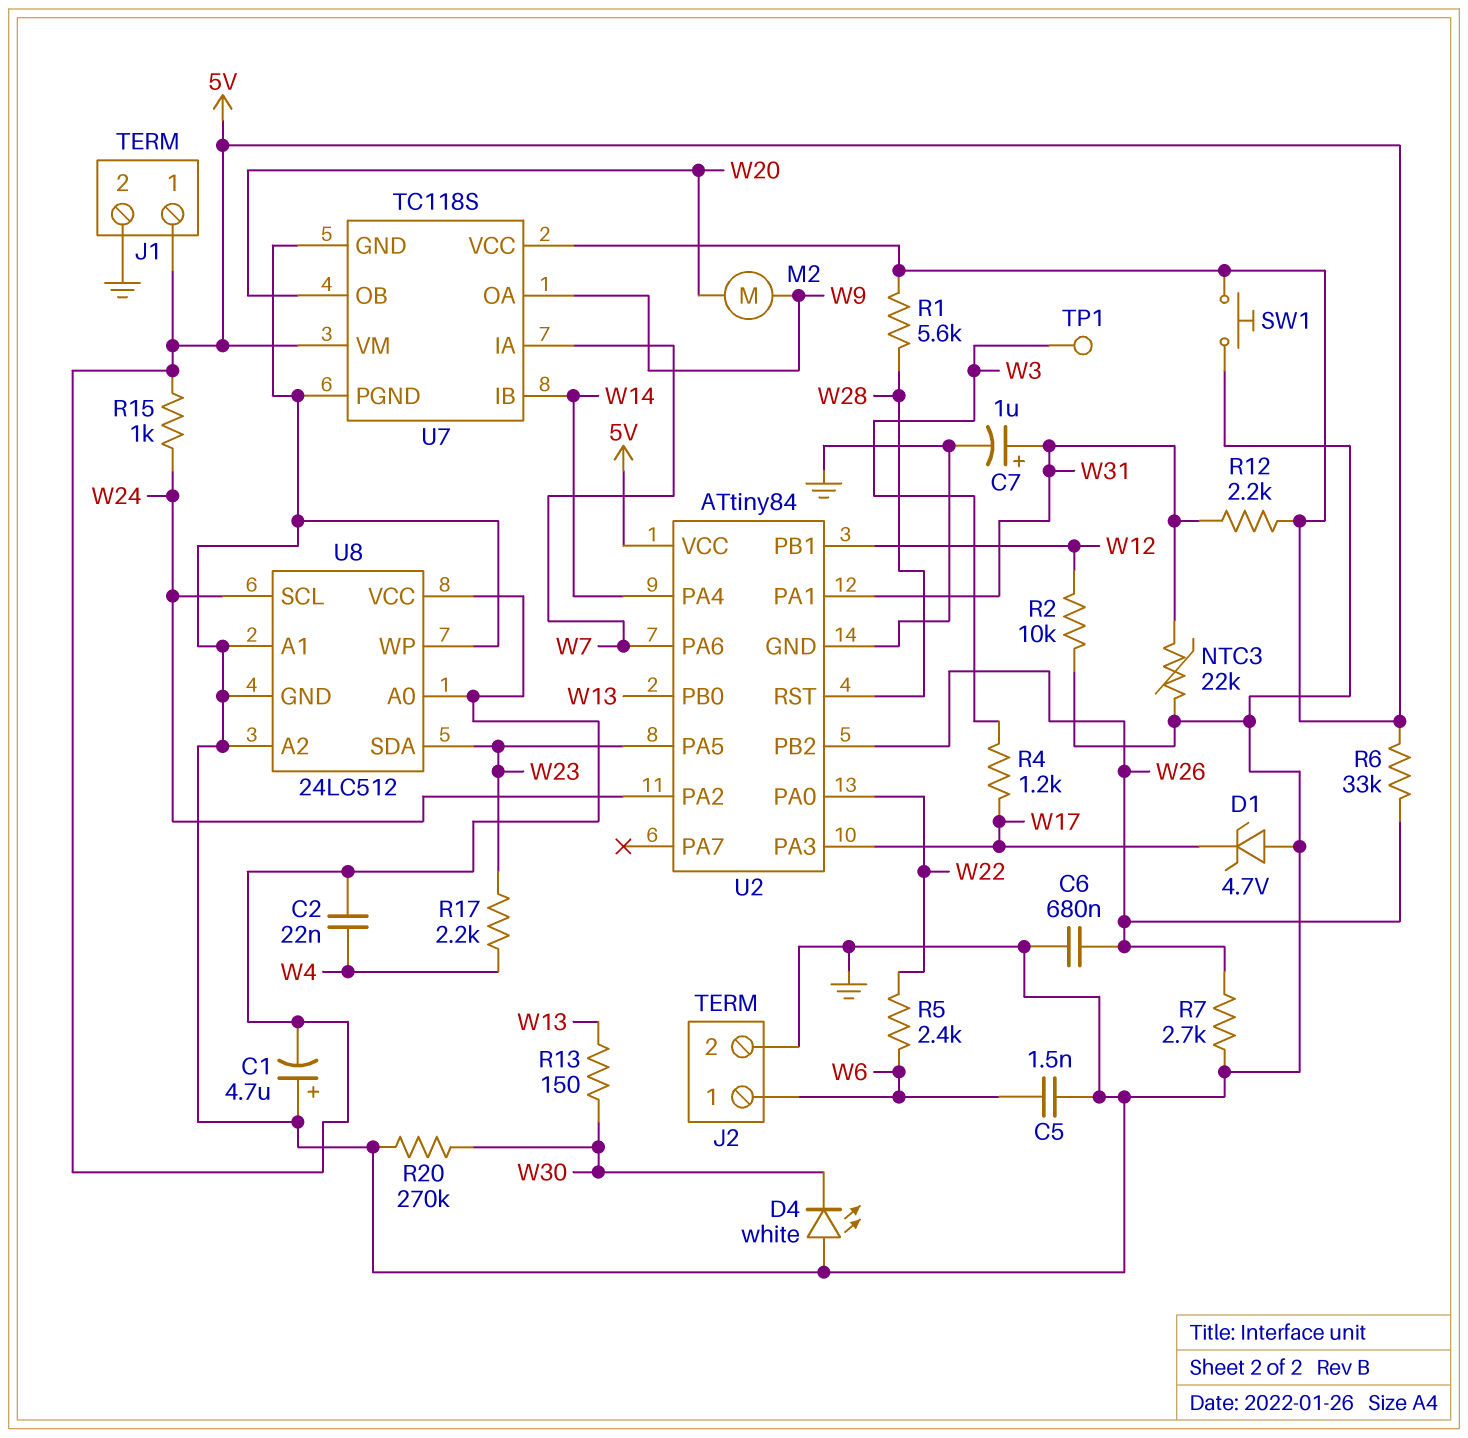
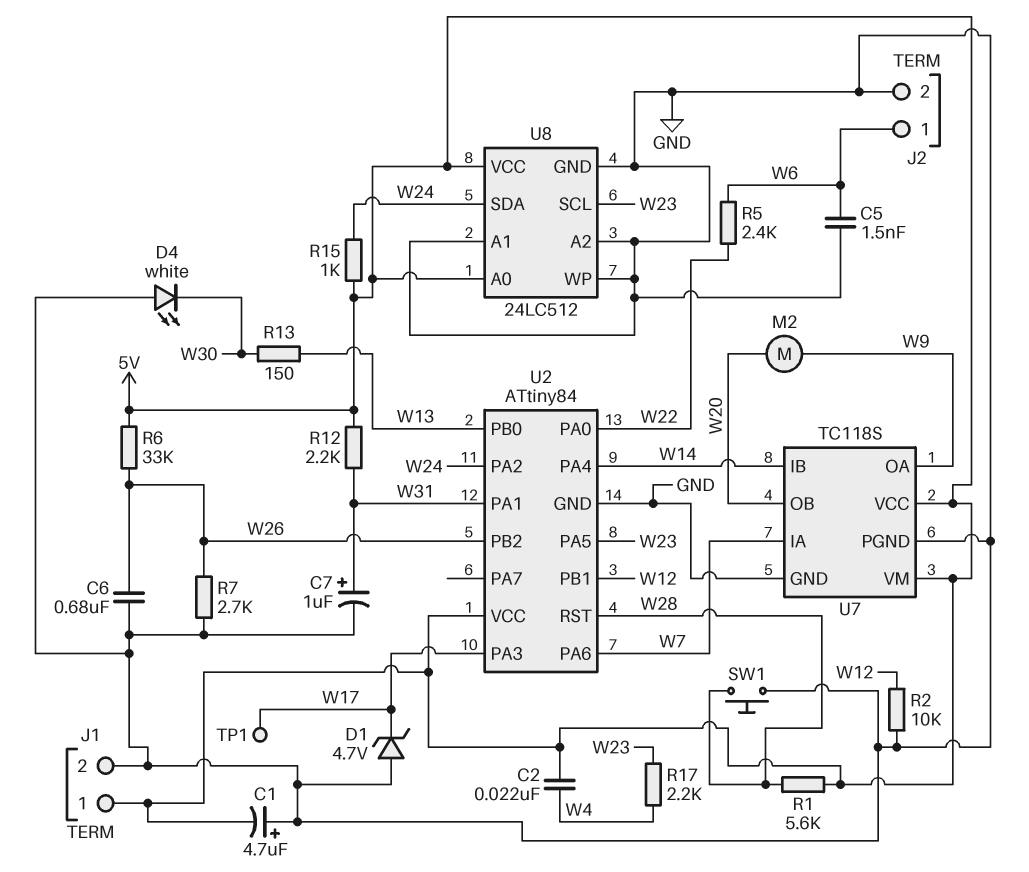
NTC3: 22k (GND, W31) -> none
R4: 1.2k (W3, W17) -> none
R20: 270k (GND, W30) -> none
SW1: button (5V, GND) -> button (GND, W28)
TP1: test point (W3) -> test point (W17)
U8 pin SCL: W24 -> W23
U8 pin SDA: W23 -> W24

